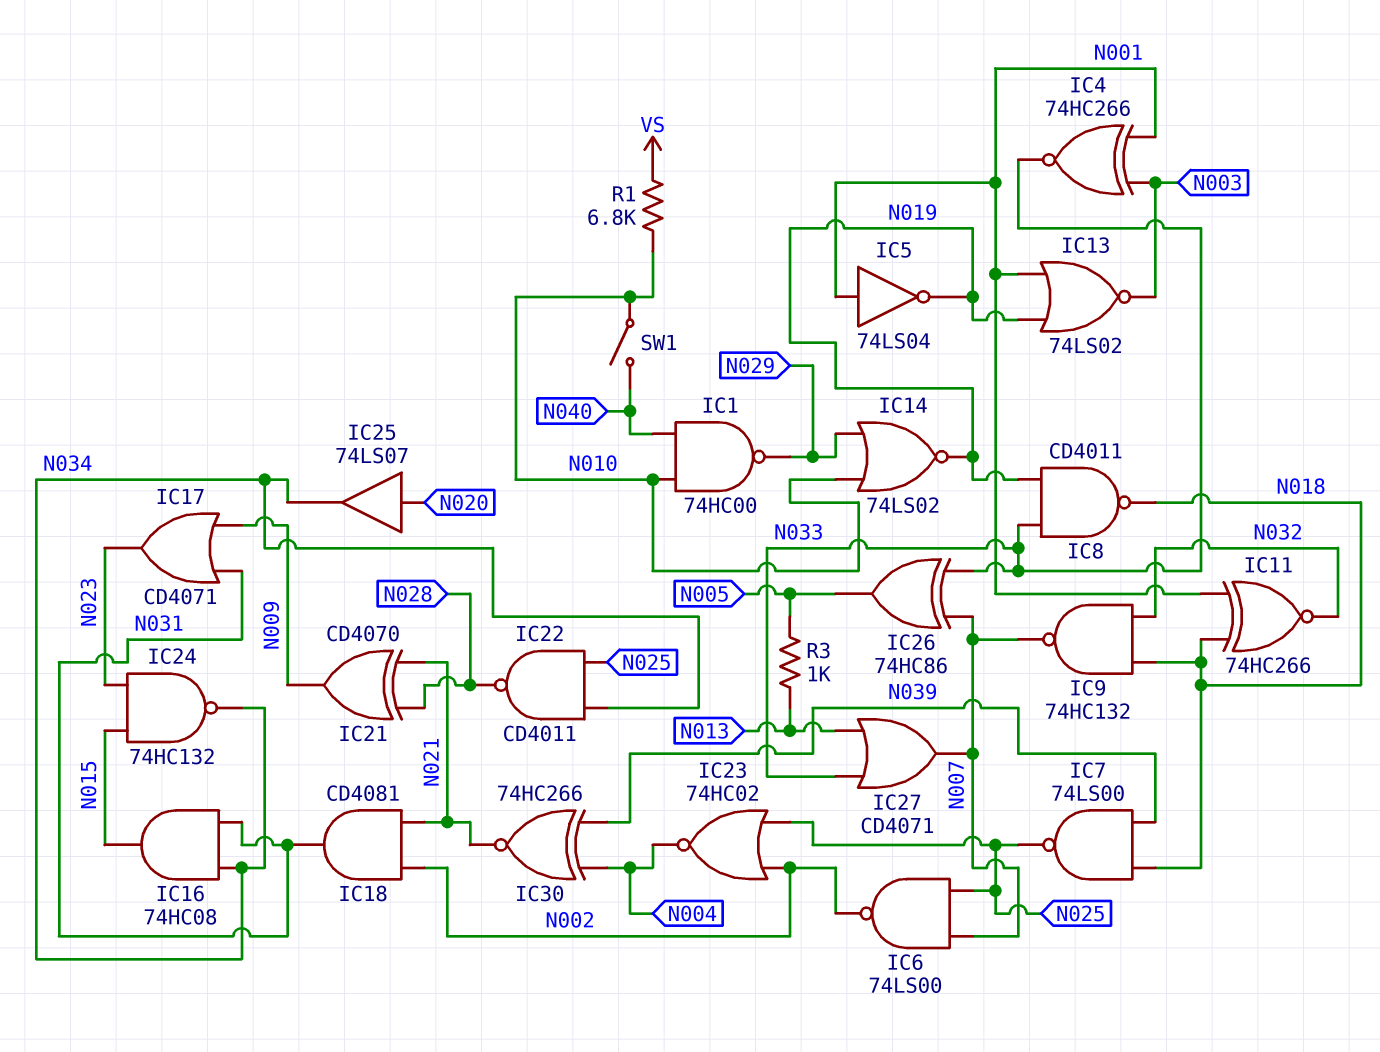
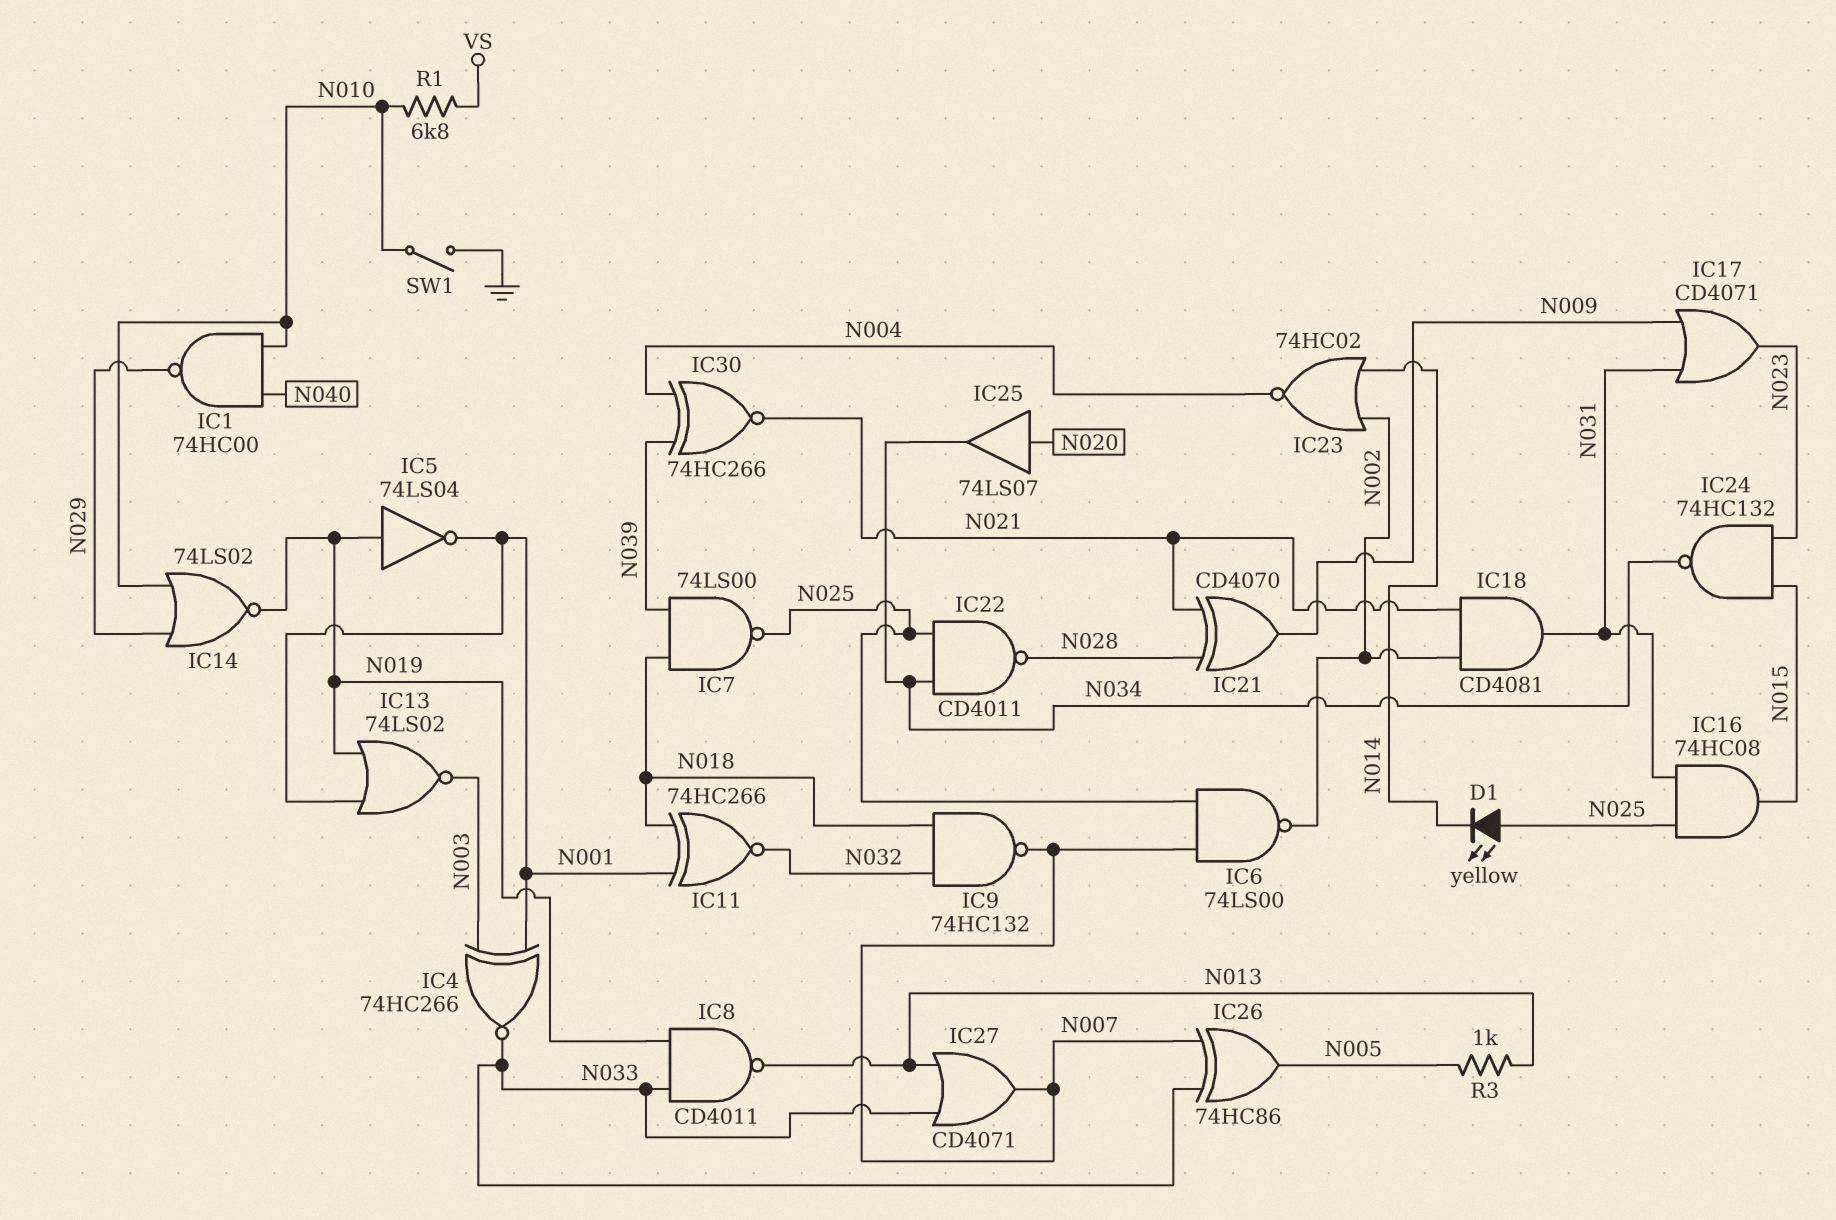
D1: none -> LED yellow (A N025, K N014)
IC5: NOT 74LS04 (in N001, out N019) -> NOT 74LS04 (in N019, out N001)
IC8: NAND CD4011 (in N019, in N033, out N018) -> NAND CD4011 (in N019, in N033, out N013)
IC16: AND 74HC08 (in N031, in N034, out N015) -> AND 74HC08 (in N025, in N031, out N015)
IC23: NOR 74HC02 (in N002, in N025, out N004) -> NOR 74HC02 (in N002, in N014, out N004)
SW1: switch (N010, N040) -> switch (GND, N010)

